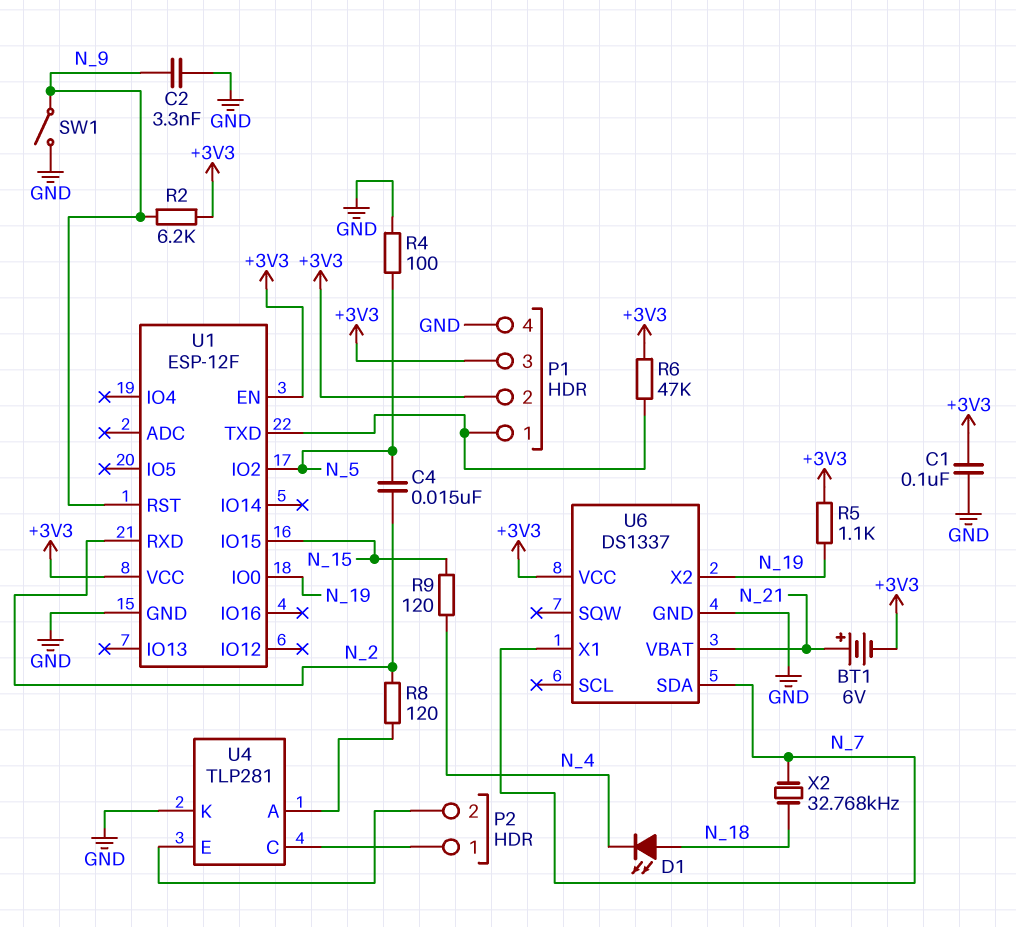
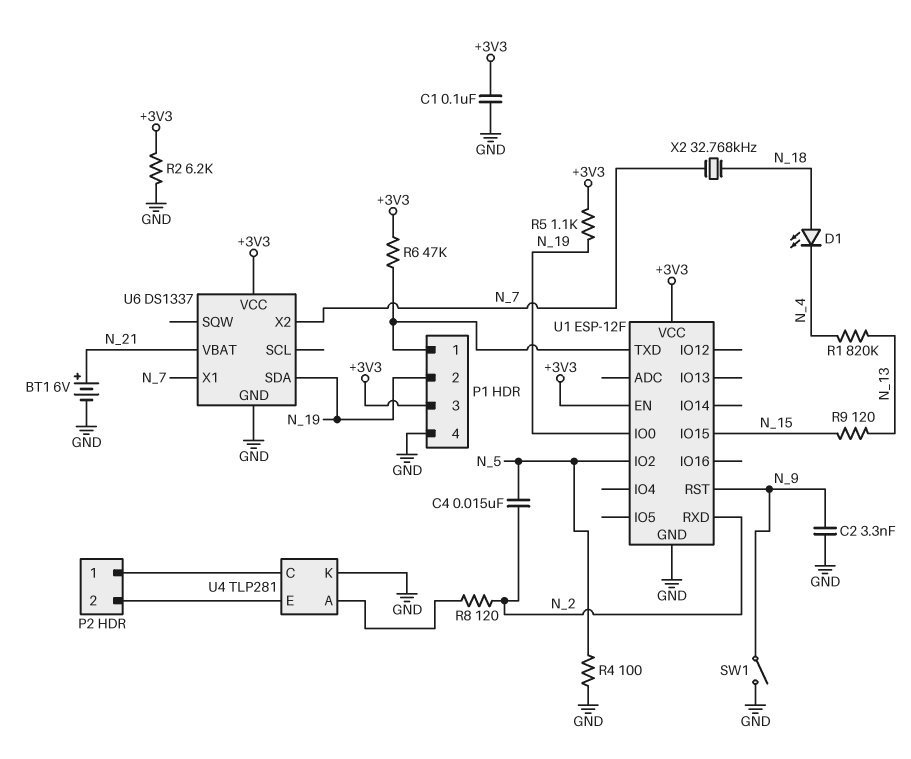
BT1: 6V (plus N_21, minus +3V3) -> 6V (plus N_21, minus GND)
P1 pin 2: +3V3 -> N_19
R1: none -> 820k (N_4, N_13)
R2: 6.2k (+3V3, N_9) -> 6.2k (+3V3, GND)
R9: 120 (N_4, N_15) -> 120 (N_13, N_15)
U6 pin SDA: N_7 -> N_19
U6 pin X2: N_19 -> N_7

